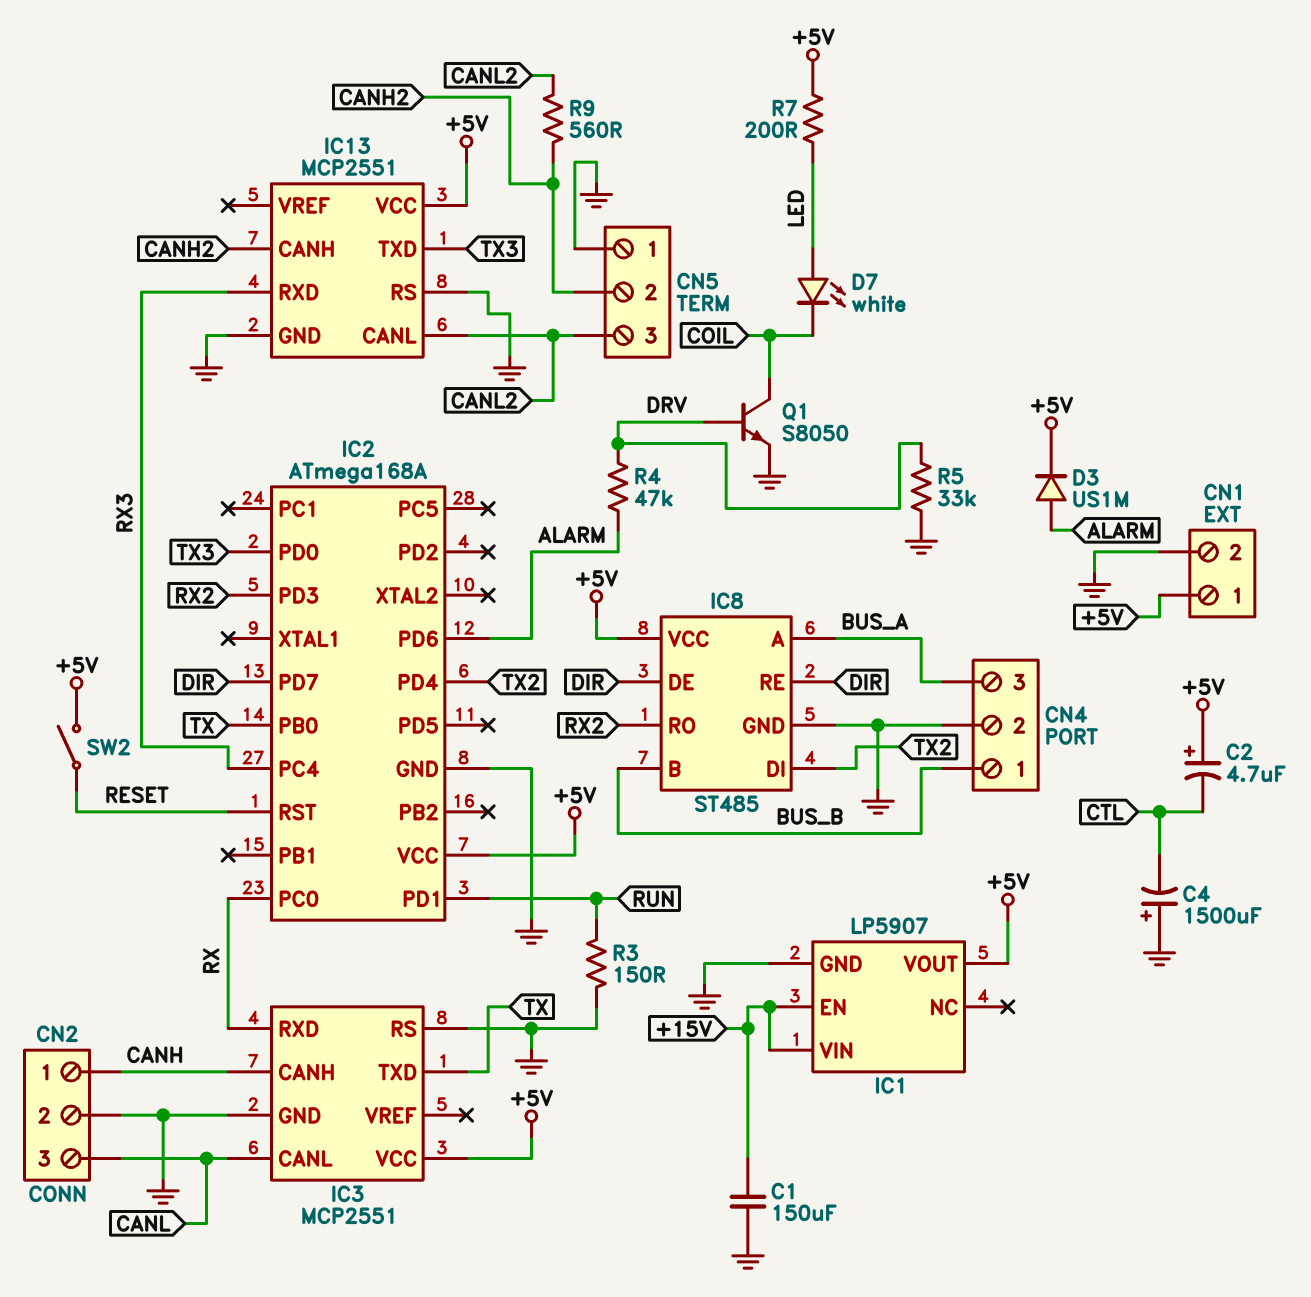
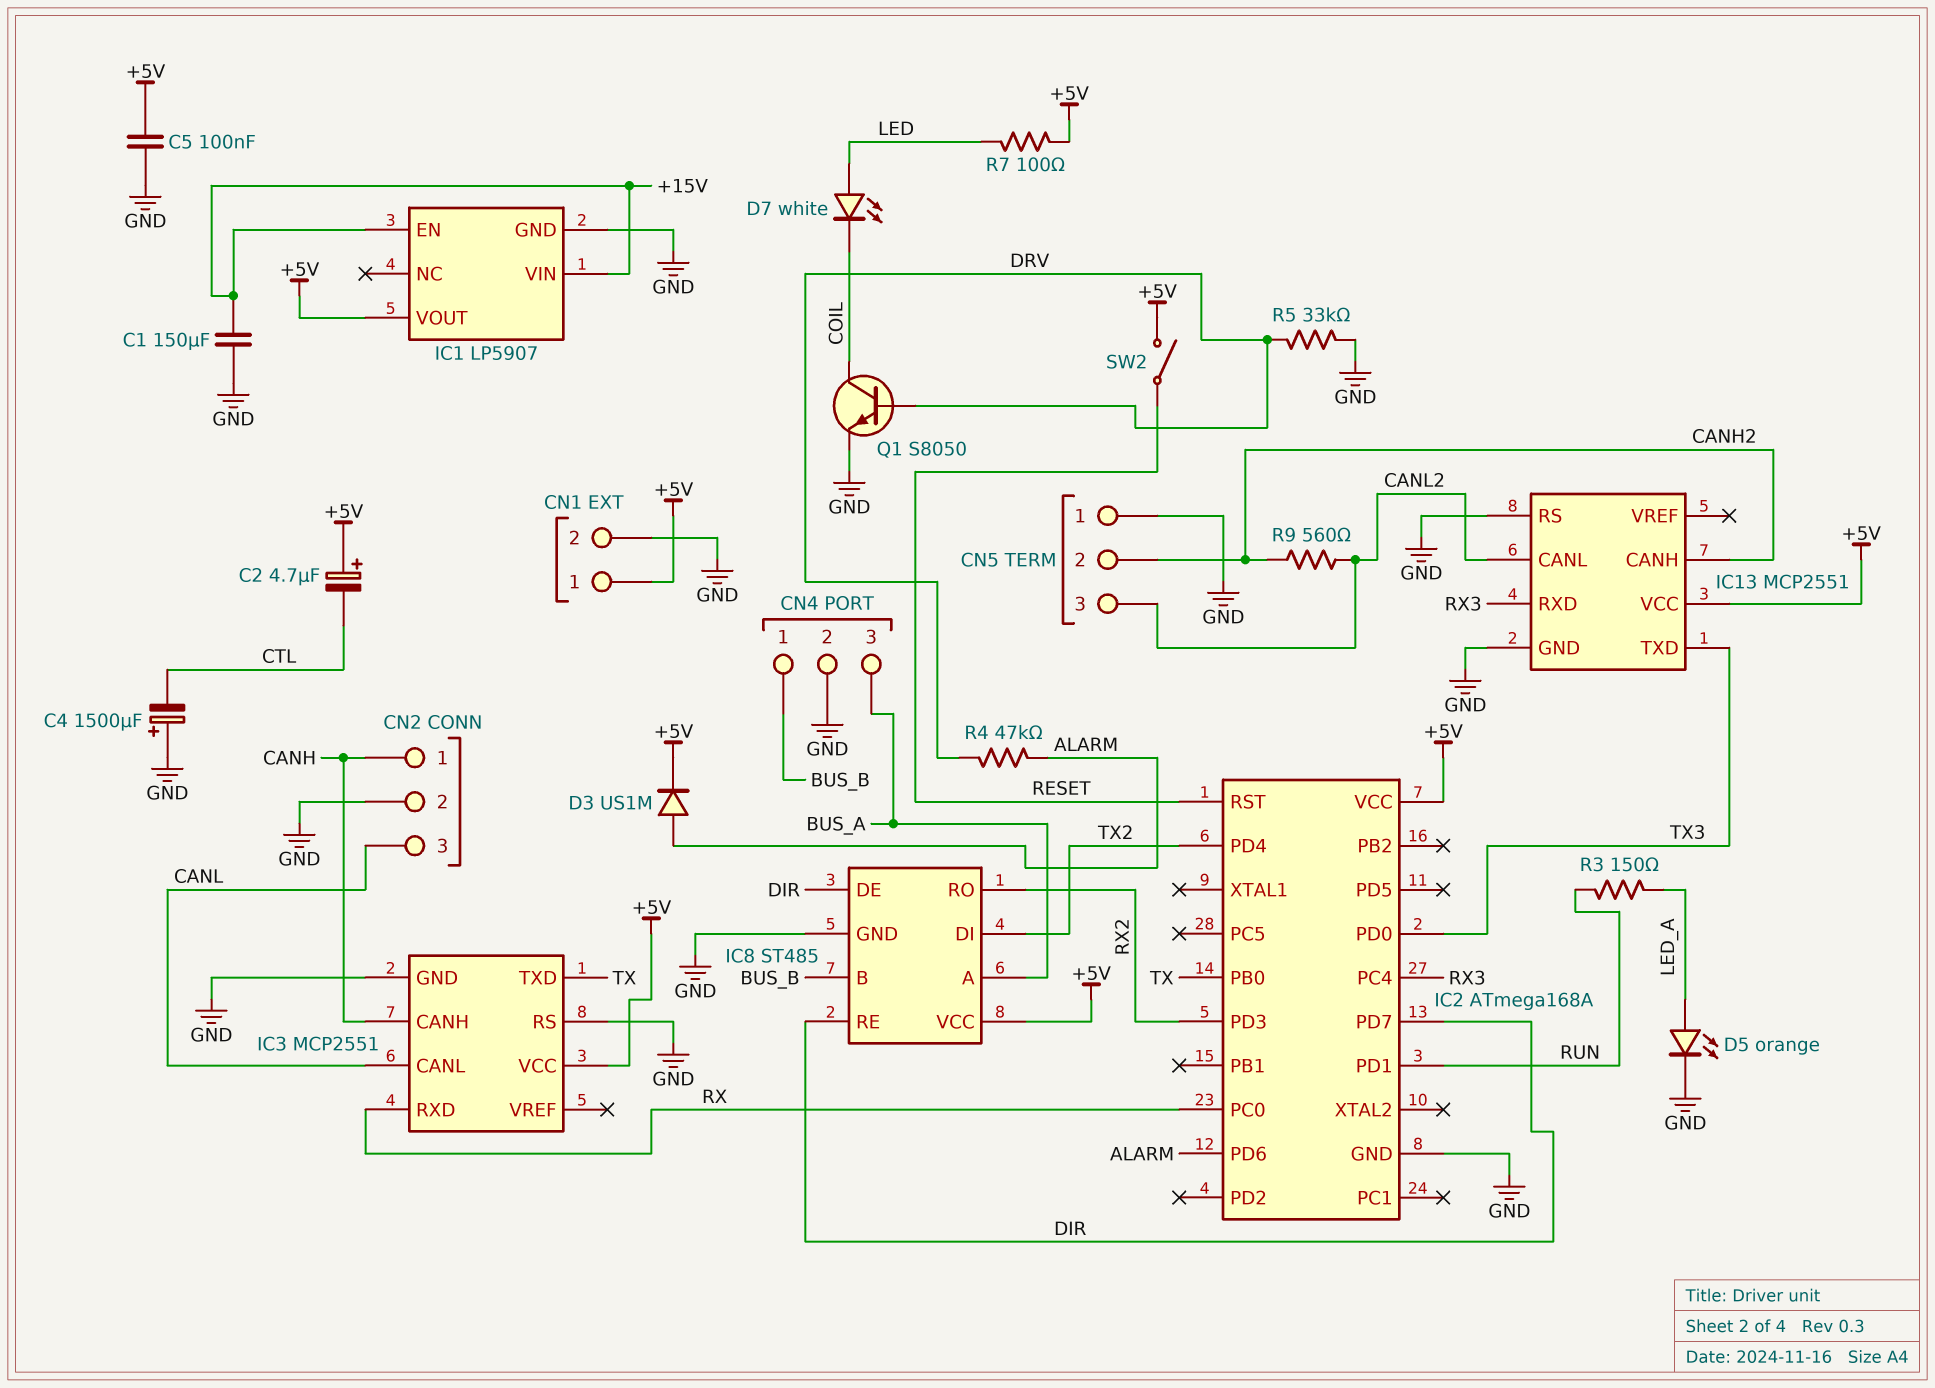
C5: none -> 100nF (+5V, GND)
D5: none -> LED orange (A LED_A, K GND)
R3: 150 (GND, RUN) -> 150 (LED_A, RUN)
R7: 200 (+5V, LED) -> 100 (+5V, LED)

